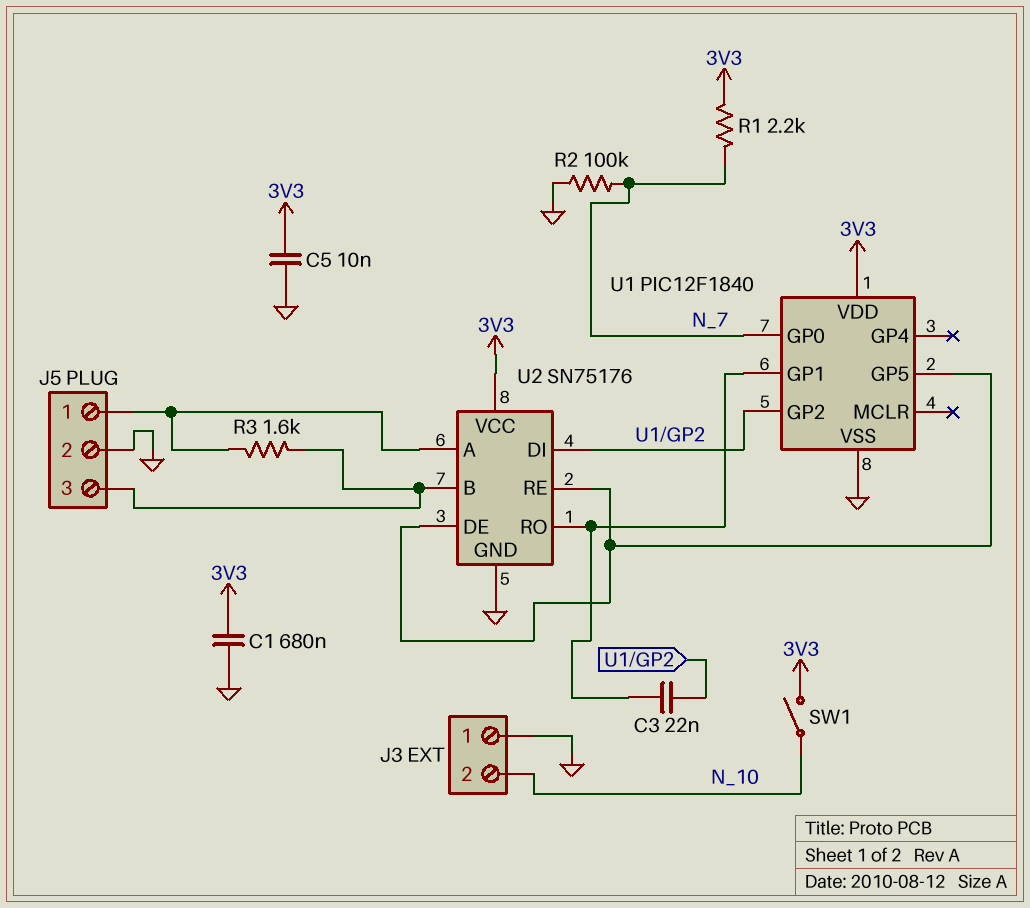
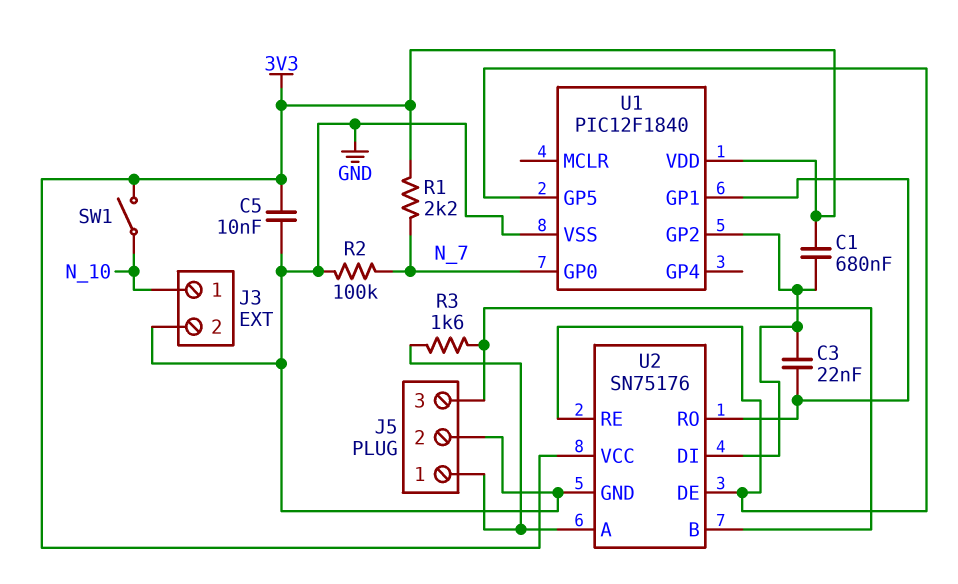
C1: 680nF (3V3, GND) -> 680nF (3V3, U1/GP2)
J3 pin 1: GND -> N_10
J3 pin 2: N_10 -> GND

